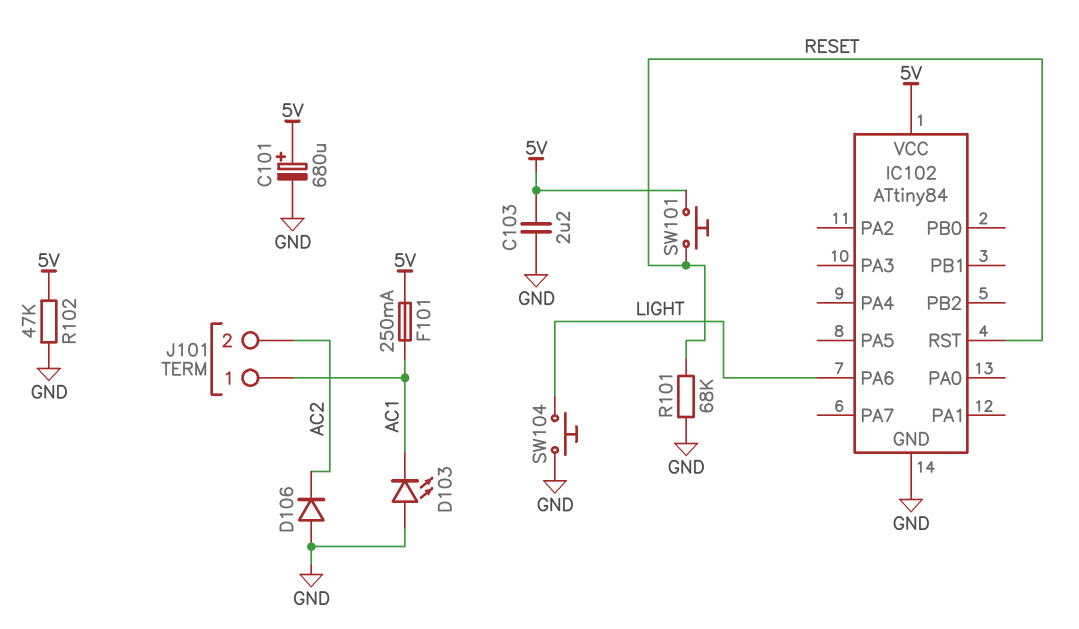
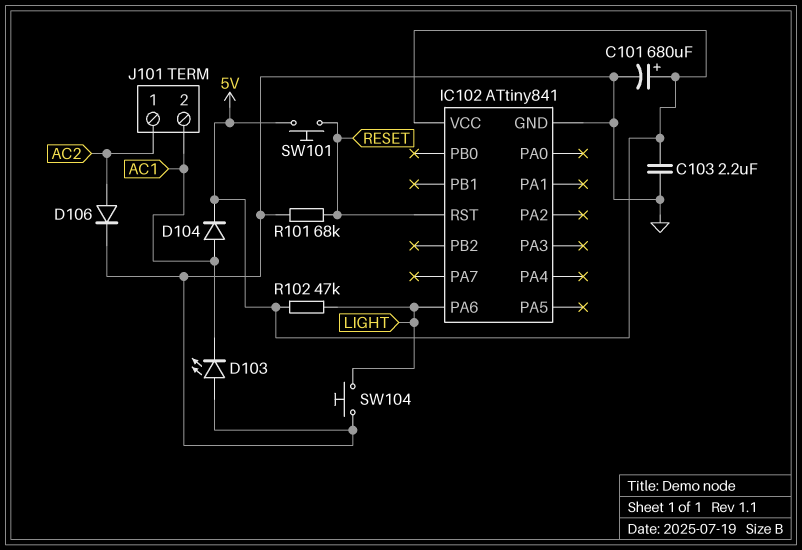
D104: none -> diode (A AC1, K 5V)
D106: diode (A GND, K AC2) -> diode (A AC2, K GND)
F101: 250mA (5V, AC1) -> none
IC102: ATtiny84 -> ATtiny841
J101 pin 1: AC1 -> AC2
J101 pin 2: AC2 -> AC1
R102: 47k (5V, GND) -> 47k (5V, LIGHT)

